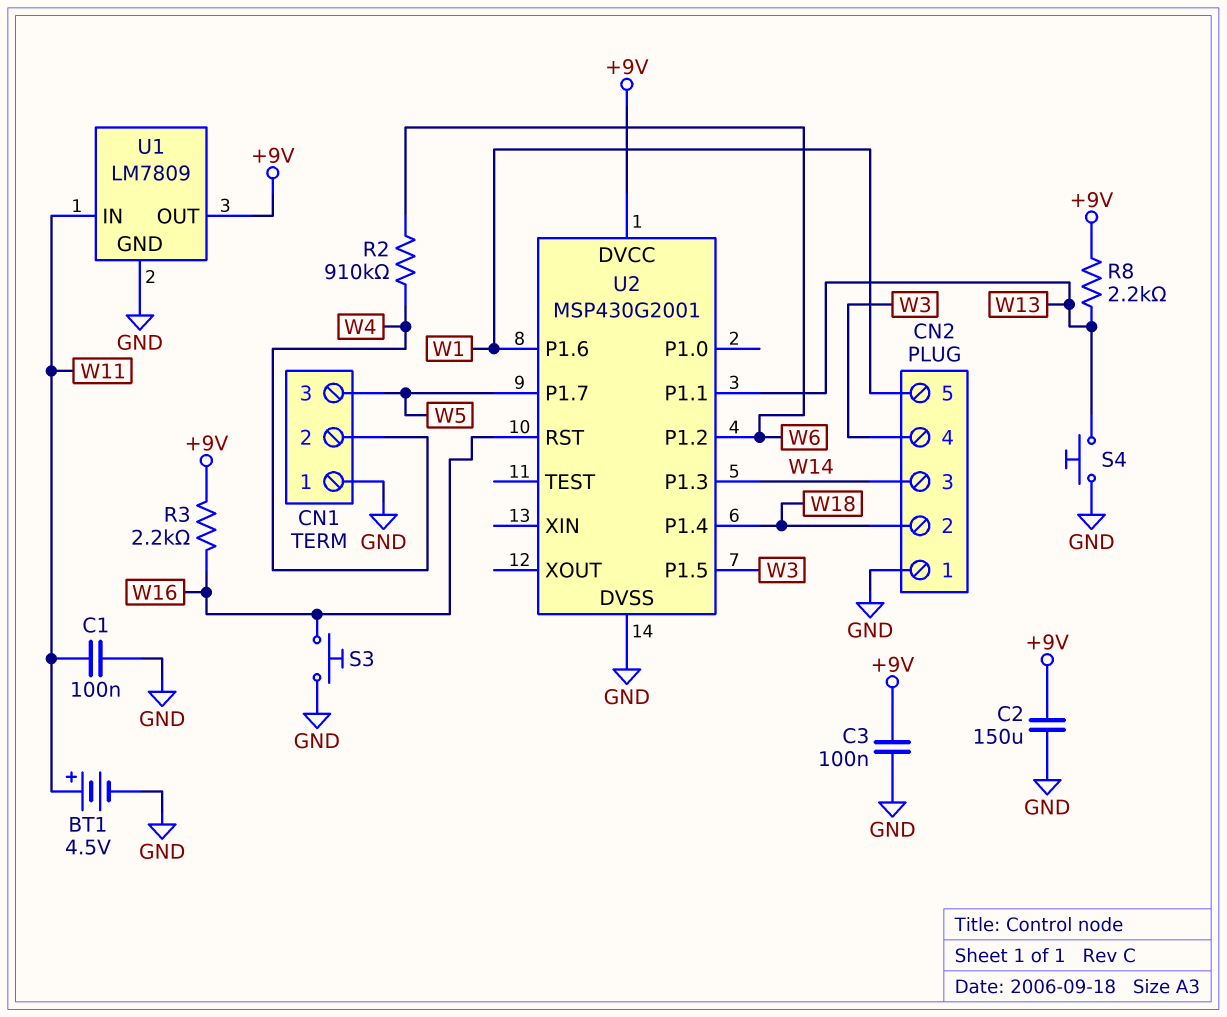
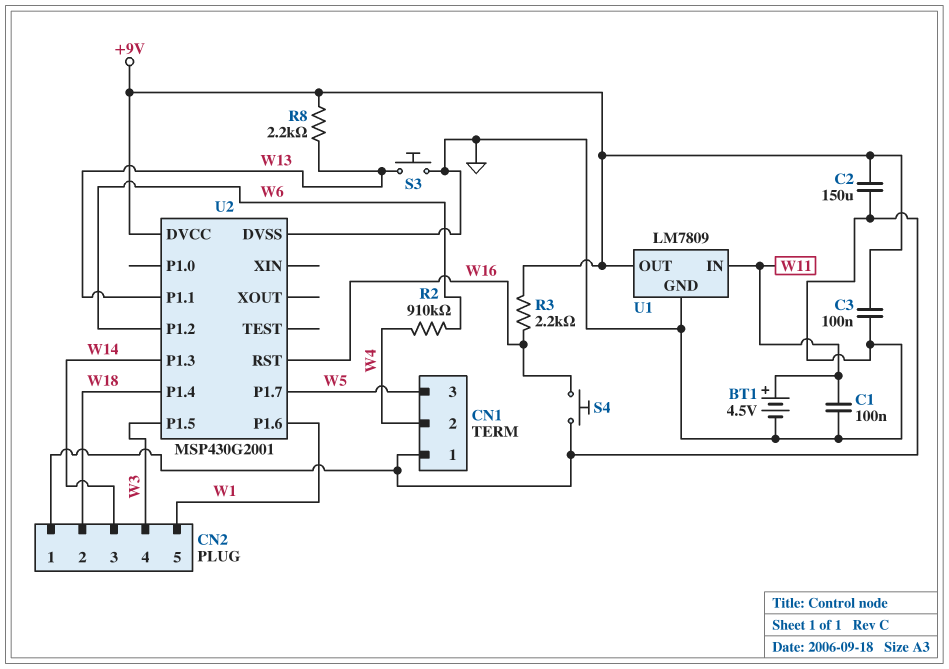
S3: button (GND, W16) -> button (GND, W13)
S4: button (GND, W13) -> button (GND, W16)

